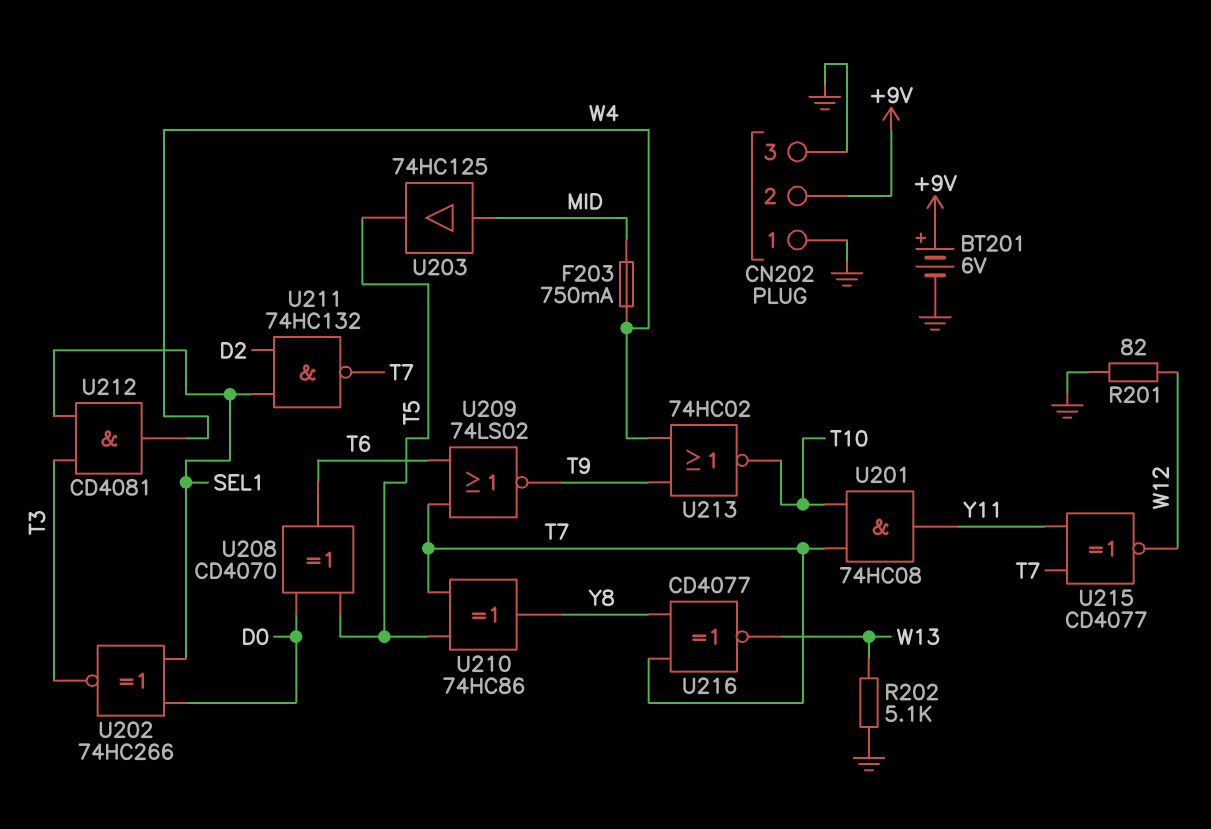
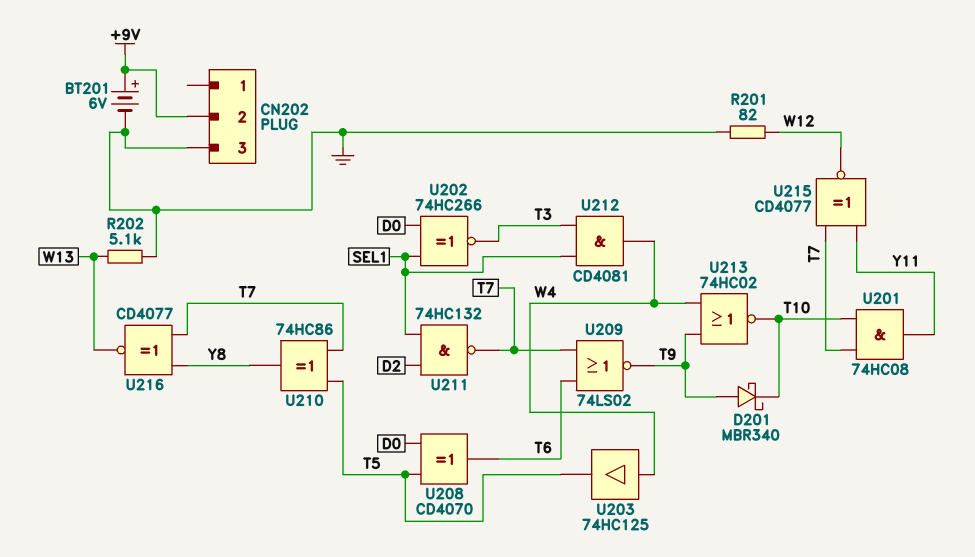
CN202 pin 1: GND -> none
D201: none -> schottky MBR340 (A T9, K T10)
F203: 750mA (MID, W4) -> none
U203: buffer 74HC125 (in MID, out T5) -> buffer 74HC125 (in W4, out T5)

